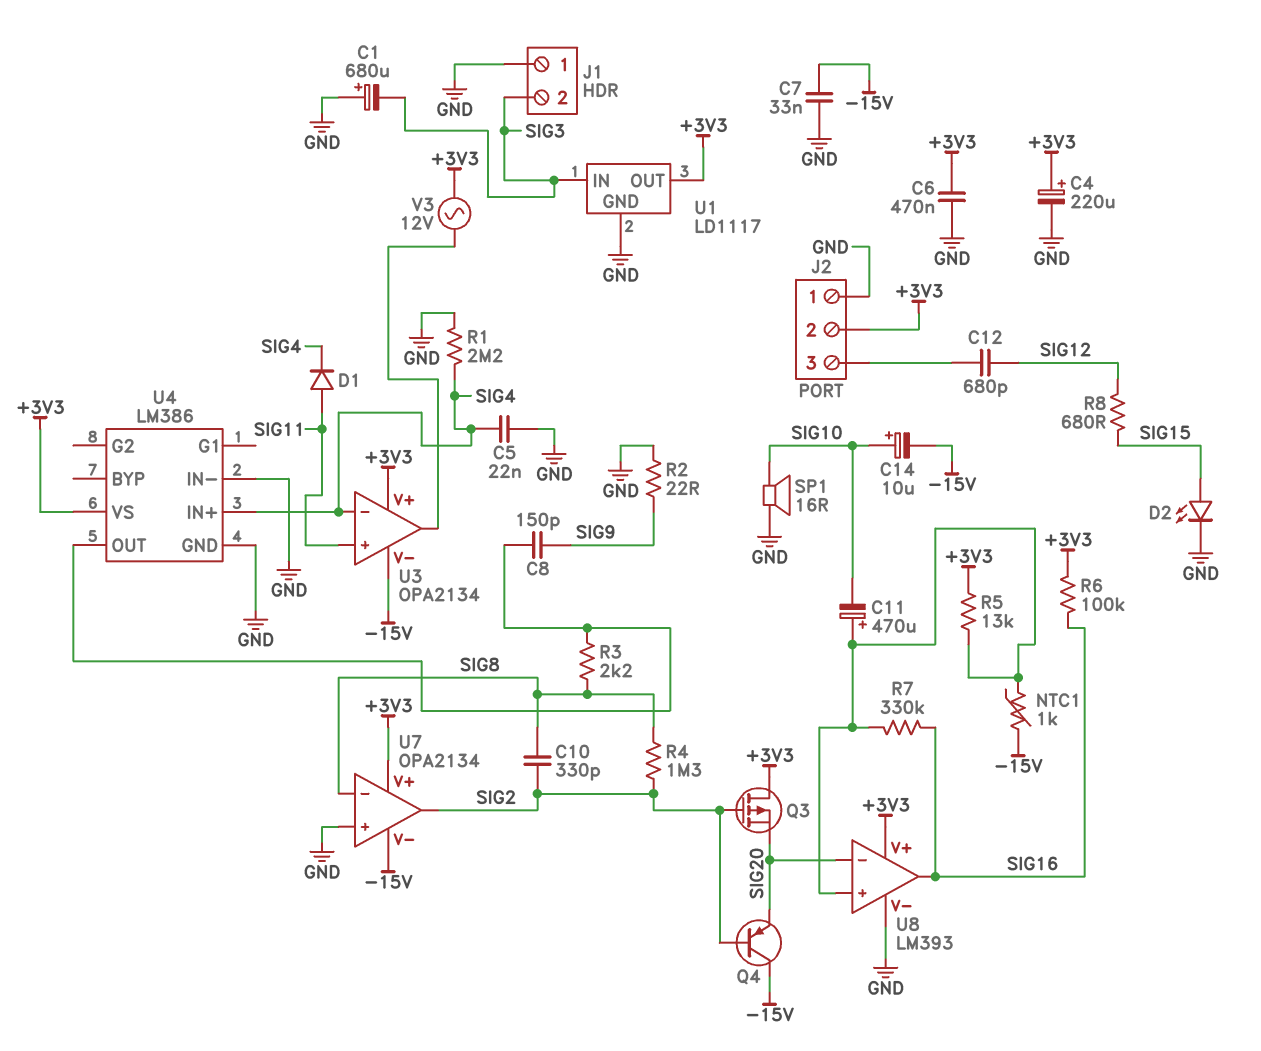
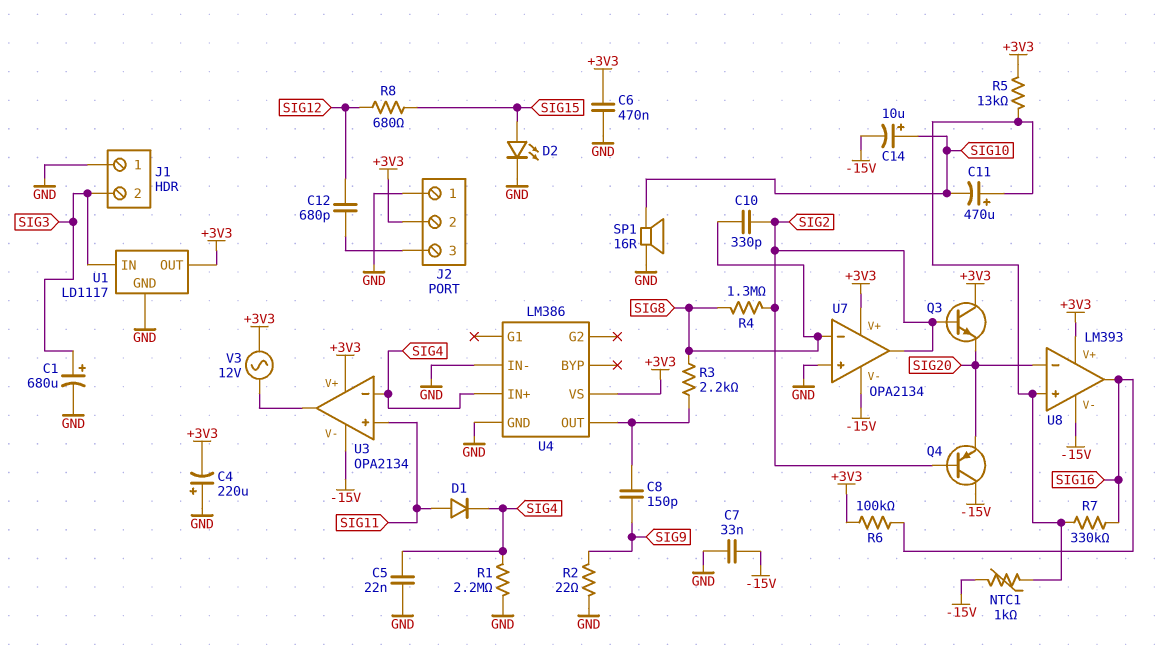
C1: 680uF (plus GND, minus SIG3) -> 680uF (plus SIG3, minus GND)
C4: 220uF (plus +3V3, minus GND) -> 220uF (plus GND, minus +3V3)
Q3: PMOS (G SIG2, D +3V3, S SIG20) -> NPN (B SIG2, C +3V3, E SIG20)
U8 pin V-: GND -> -15V

